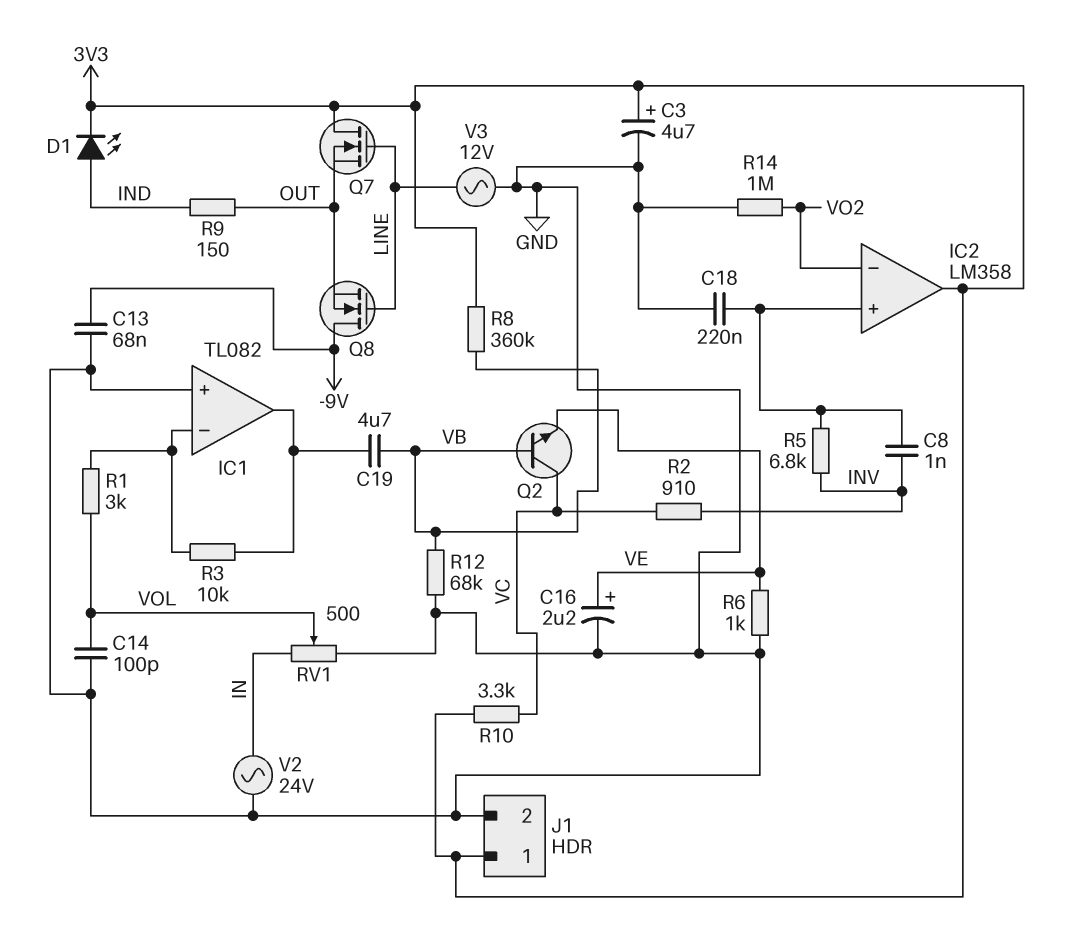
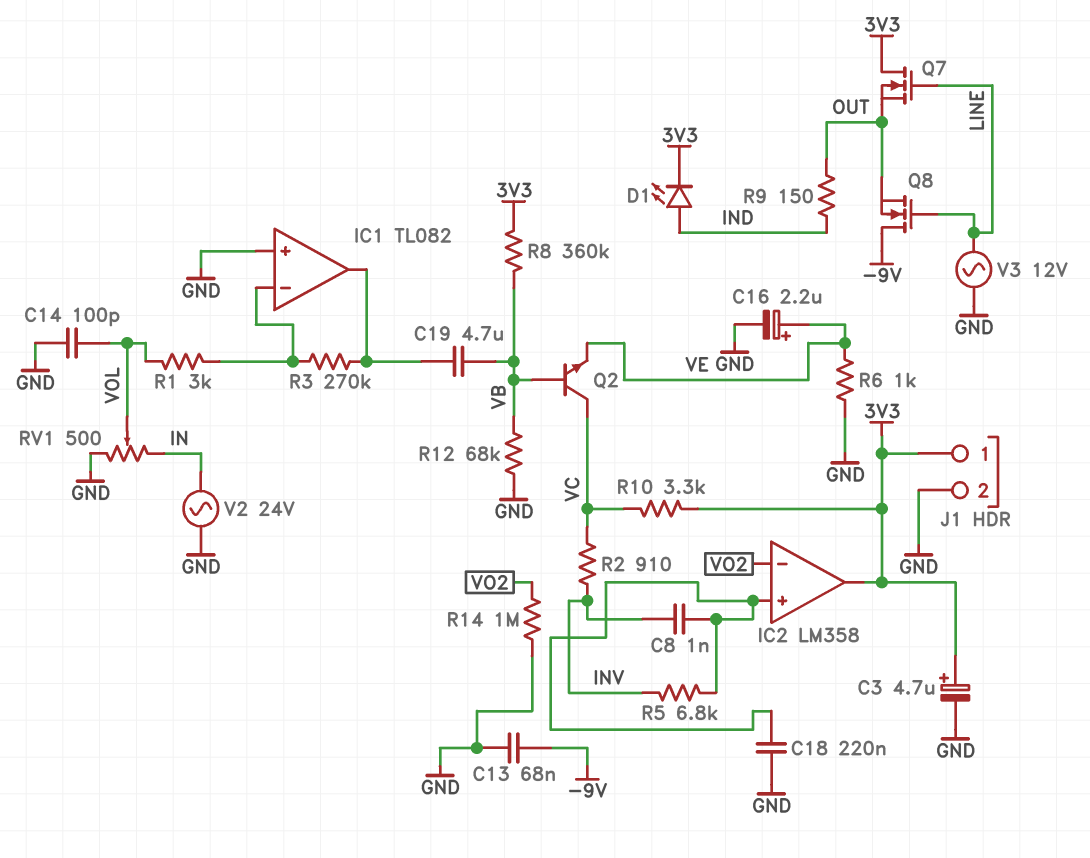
R3: 10k (IC1/in-, IC1/out) -> 270k (IC1/in-, IC1/out)

